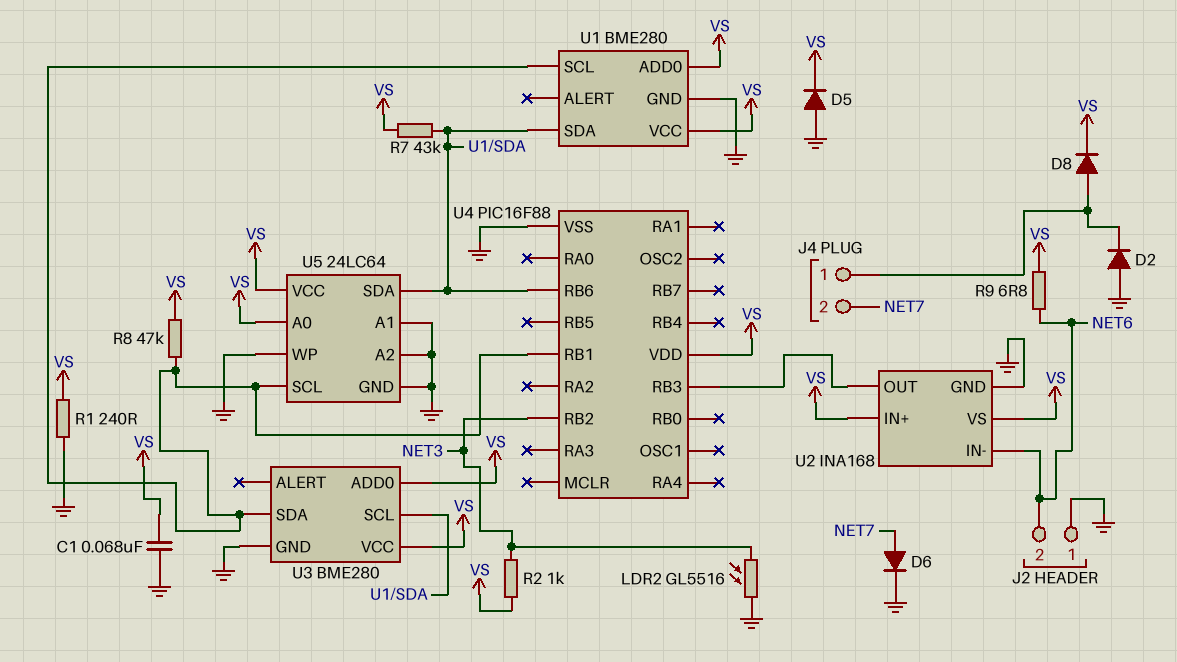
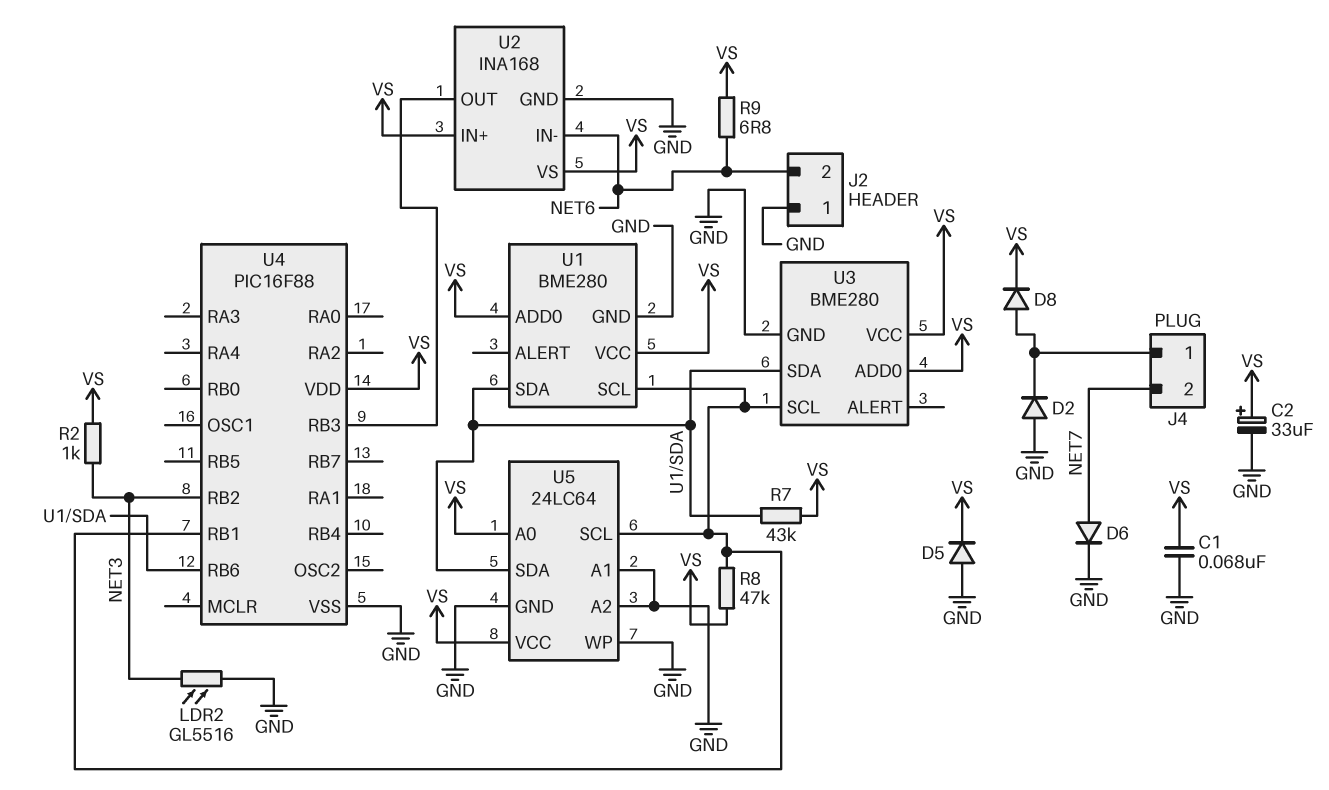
C2: none -> 33uF (plus VS, minus GND)
R1: 240 (GND, VS) -> none
U3 pin SCL: U1/SDA -> U1/SCL
U3 pin SDA: U1/SCL -> U1/SDA

